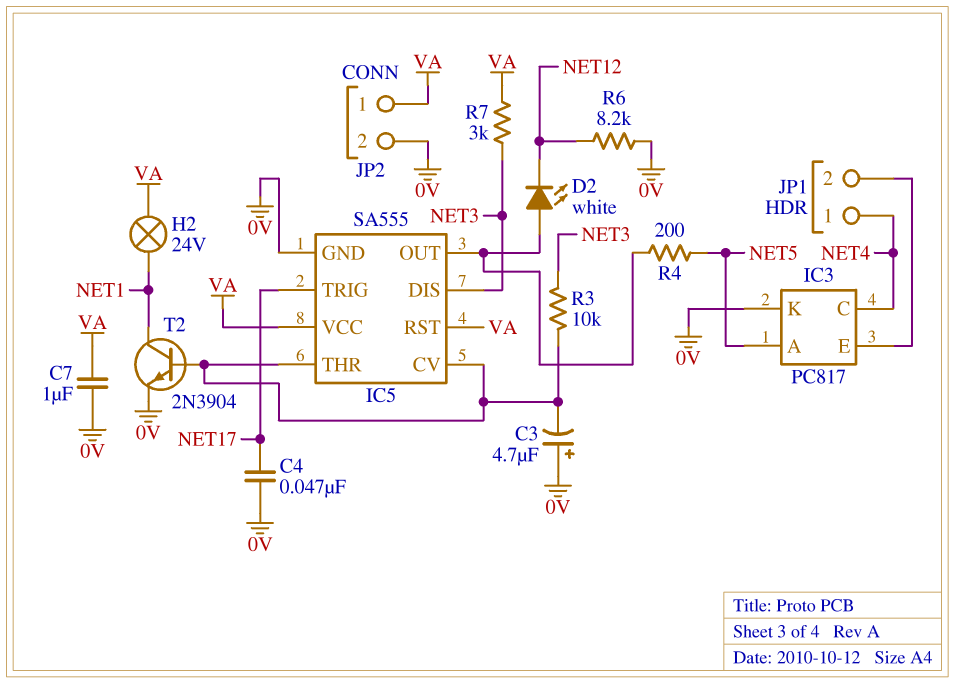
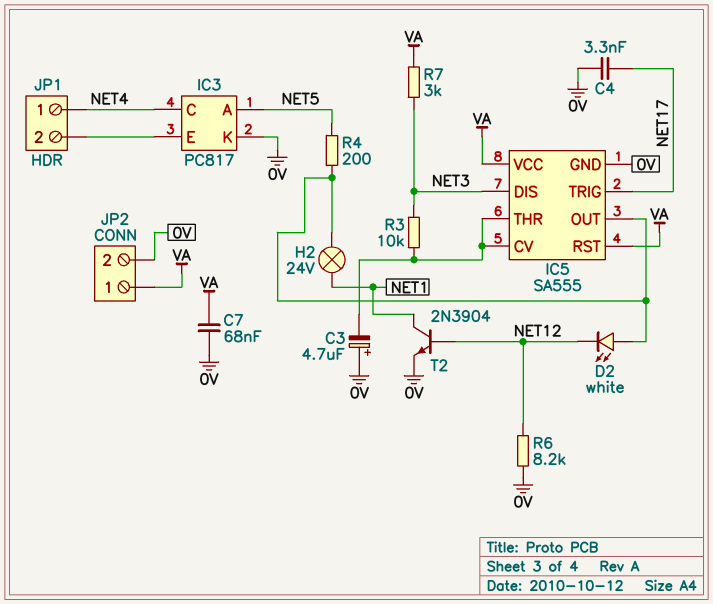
C4: 47nF (0V, NET17) -> 3.3nF (0V, NET17)
C7: 1uF (0V, VA) -> 68nF (0V, VA)
H2: lamp 24V (NET1, VA) -> lamp 24V (IC5/OUT, NET1)
T2: NPN 2N3904 (B IC5/CV, C NET1, E 0V) -> NPN 2N3904 (B NET12, C NET1, E 0V)

